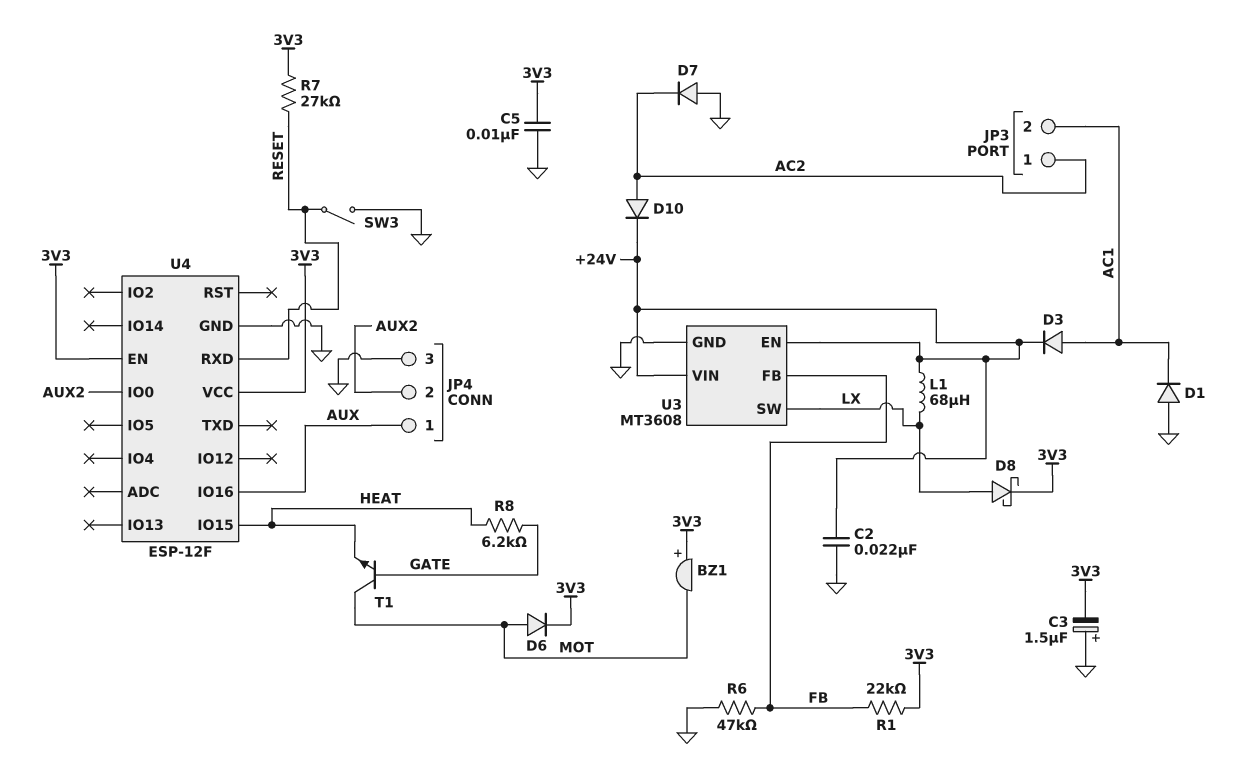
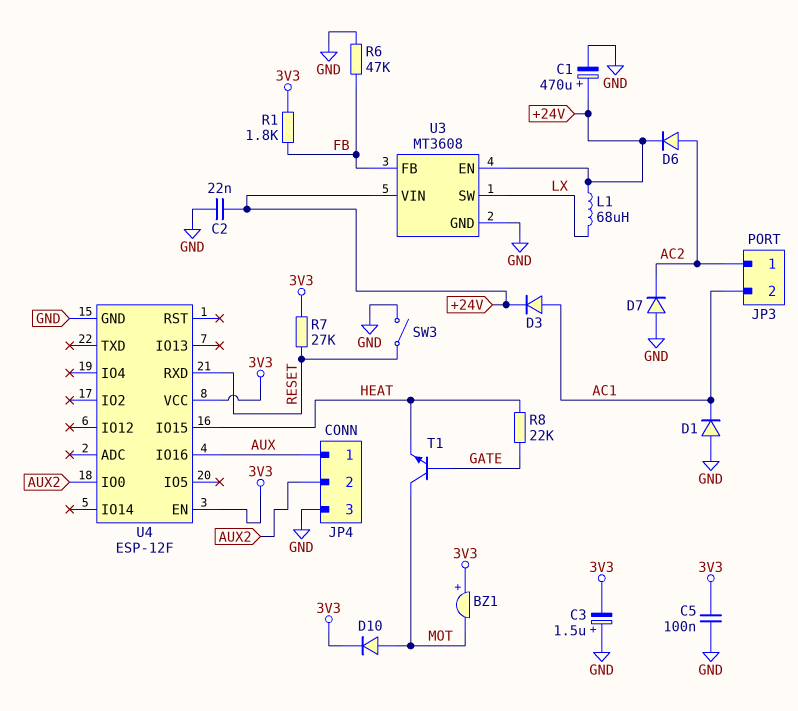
C1: none -> 470uF (plus +24V, minus GND)
C5: 10nF (3V3, GND) -> 100nF (3V3, GND)
D6: diode (A MOT, K 3V3) -> diode (A AC2, K +24V)
D8: schottky (A LX, K 3V3) -> none
D10: diode (A AC2, K +24V) -> diode (A MOT, K 3V3)
R1: 22k (3V3, FB) -> 1.8k (3V3, FB)
R8: 6.2k (GATE, HEAT) -> 22k (GATE, HEAT)

